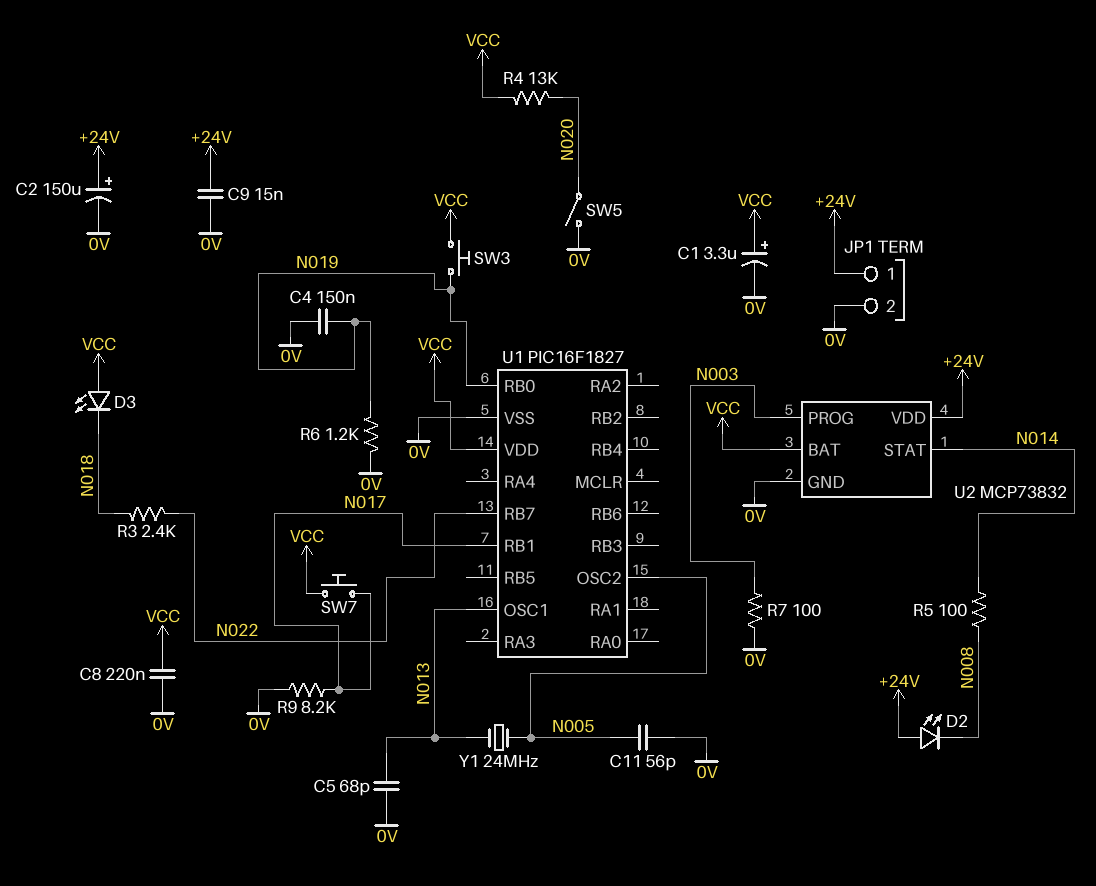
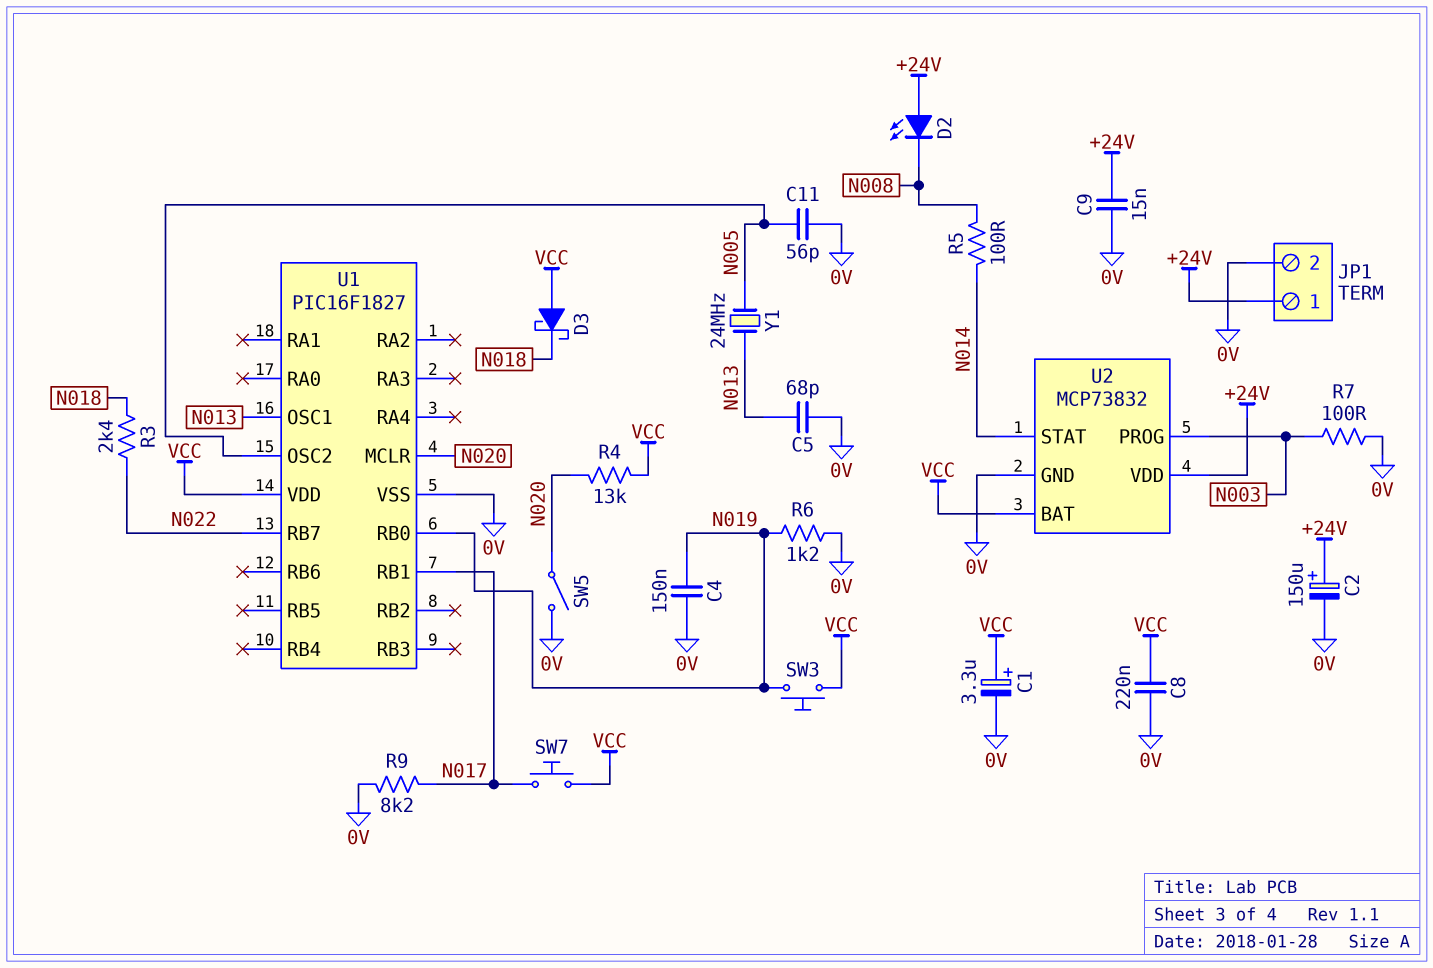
D3: LED (A VCC, K N018) -> schottky (A VCC, K N018)
U1 pin MCLR: none -> N020

